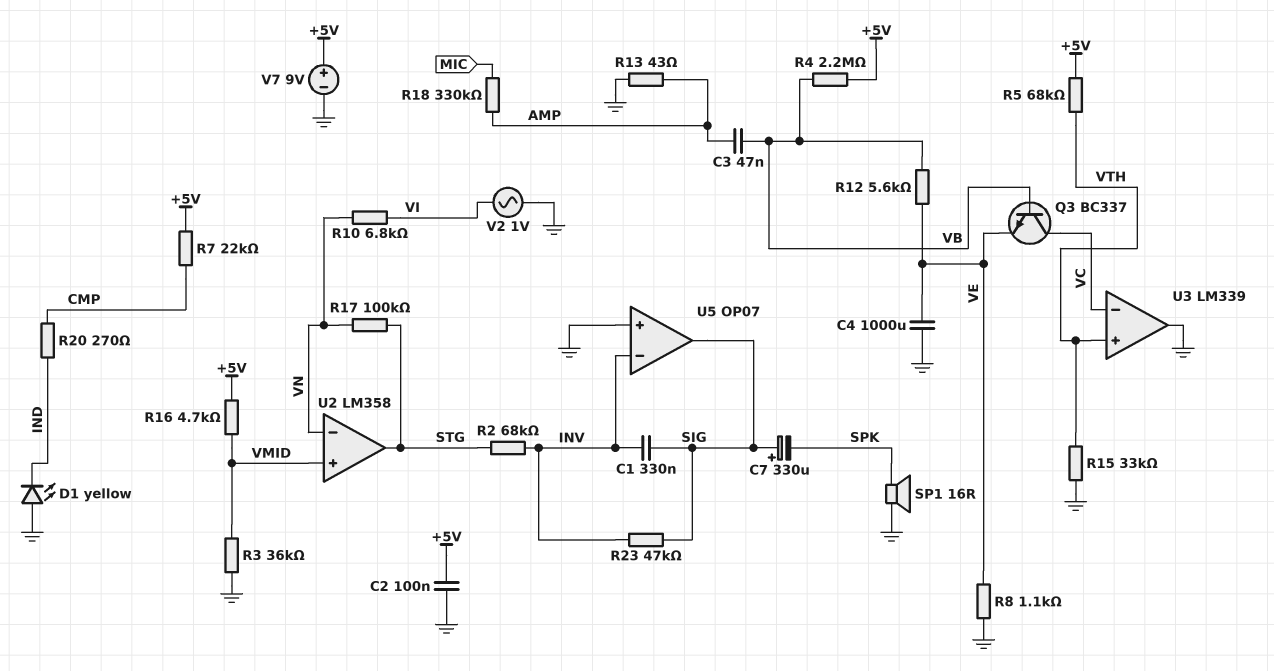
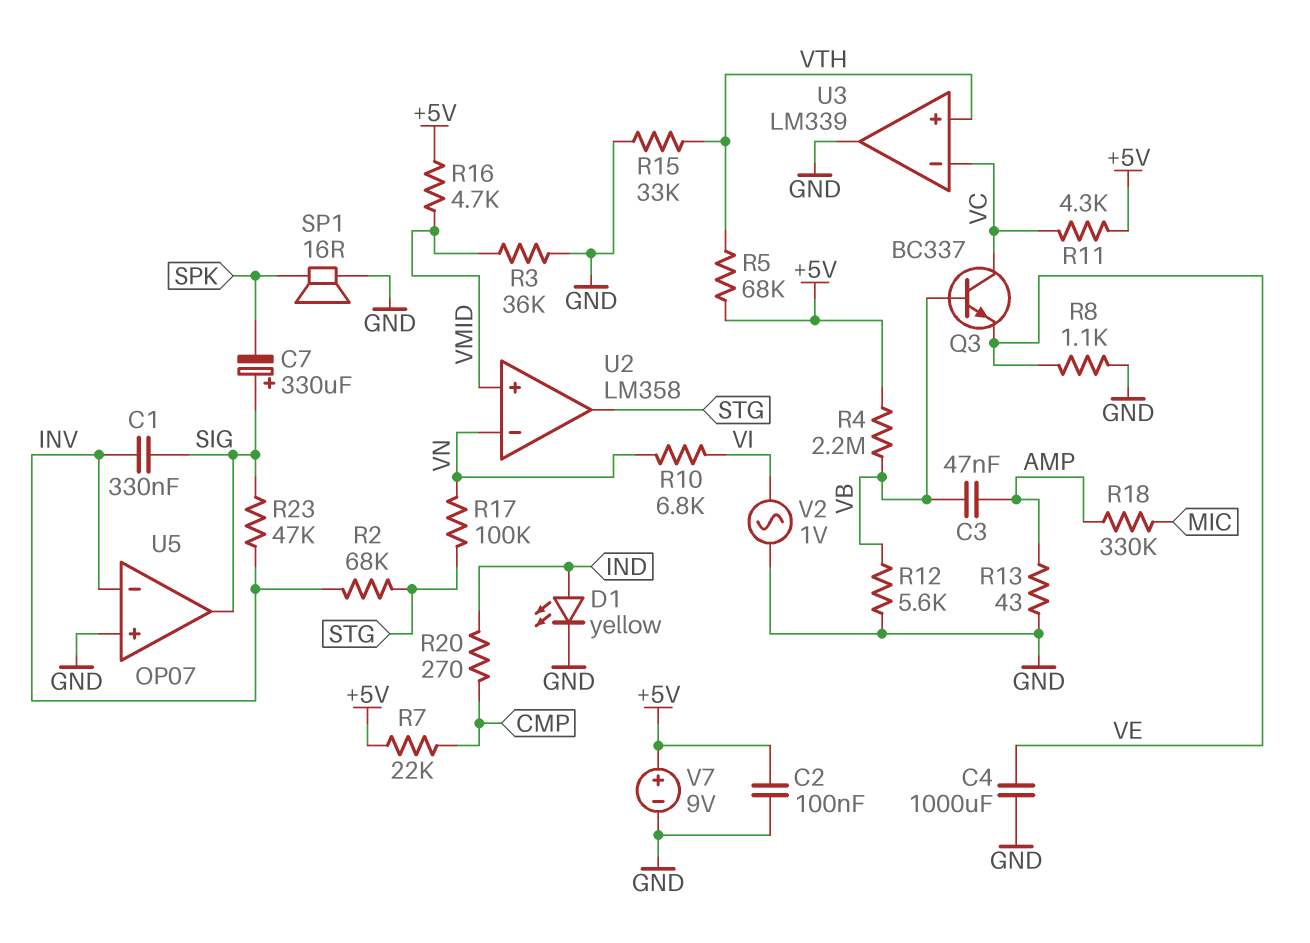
D1: LED yellow (A GND, K IND) -> LED yellow (A IND, K GND)
R11: none -> 4.3k (+5V, VC)
R12: 5.6k (VB, VE) -> 5.6k (GND, VB)

